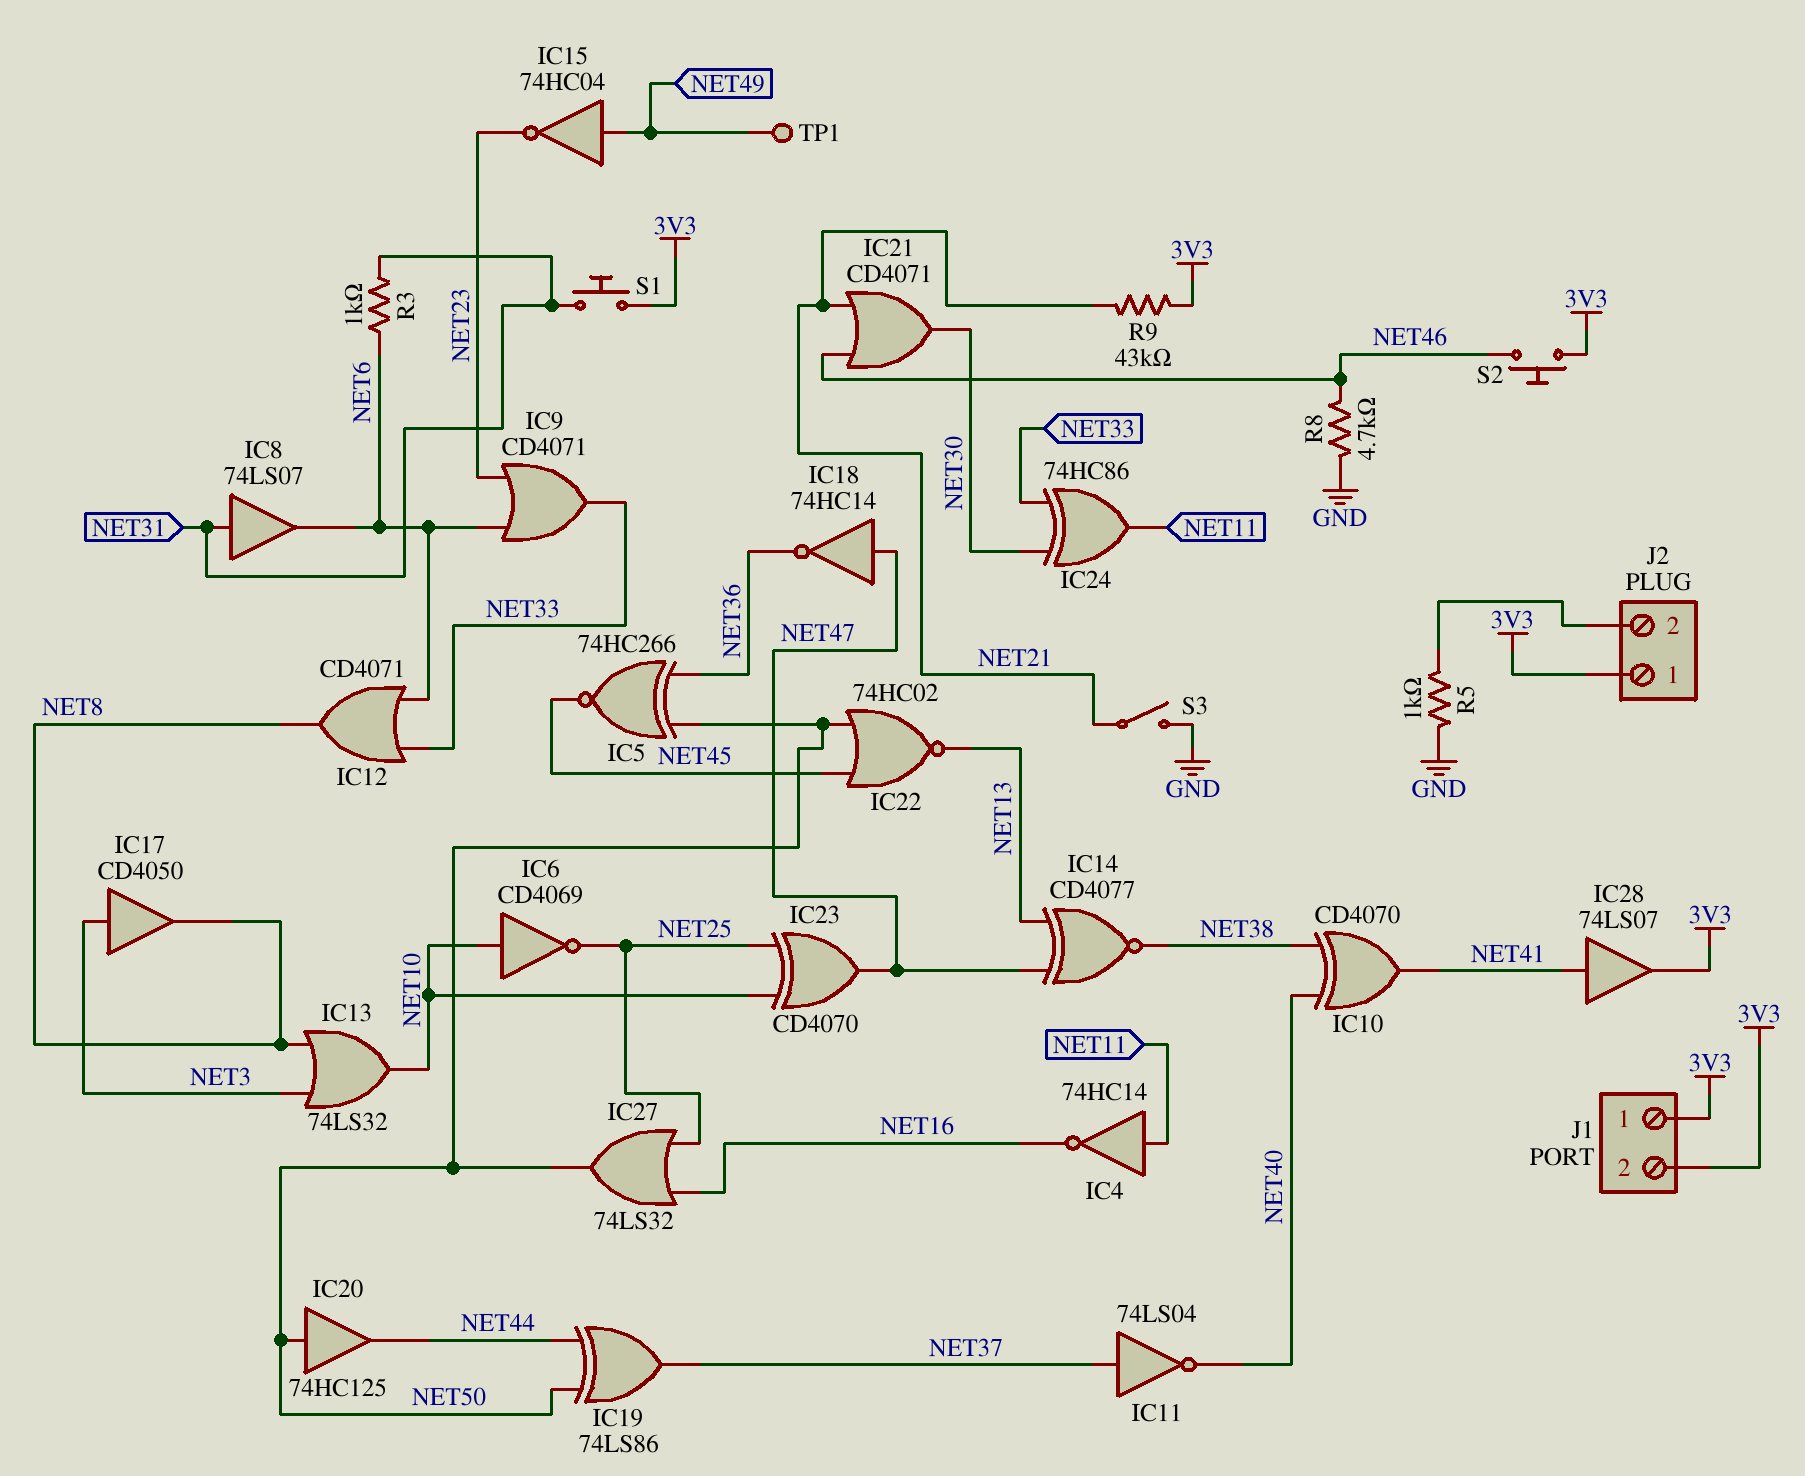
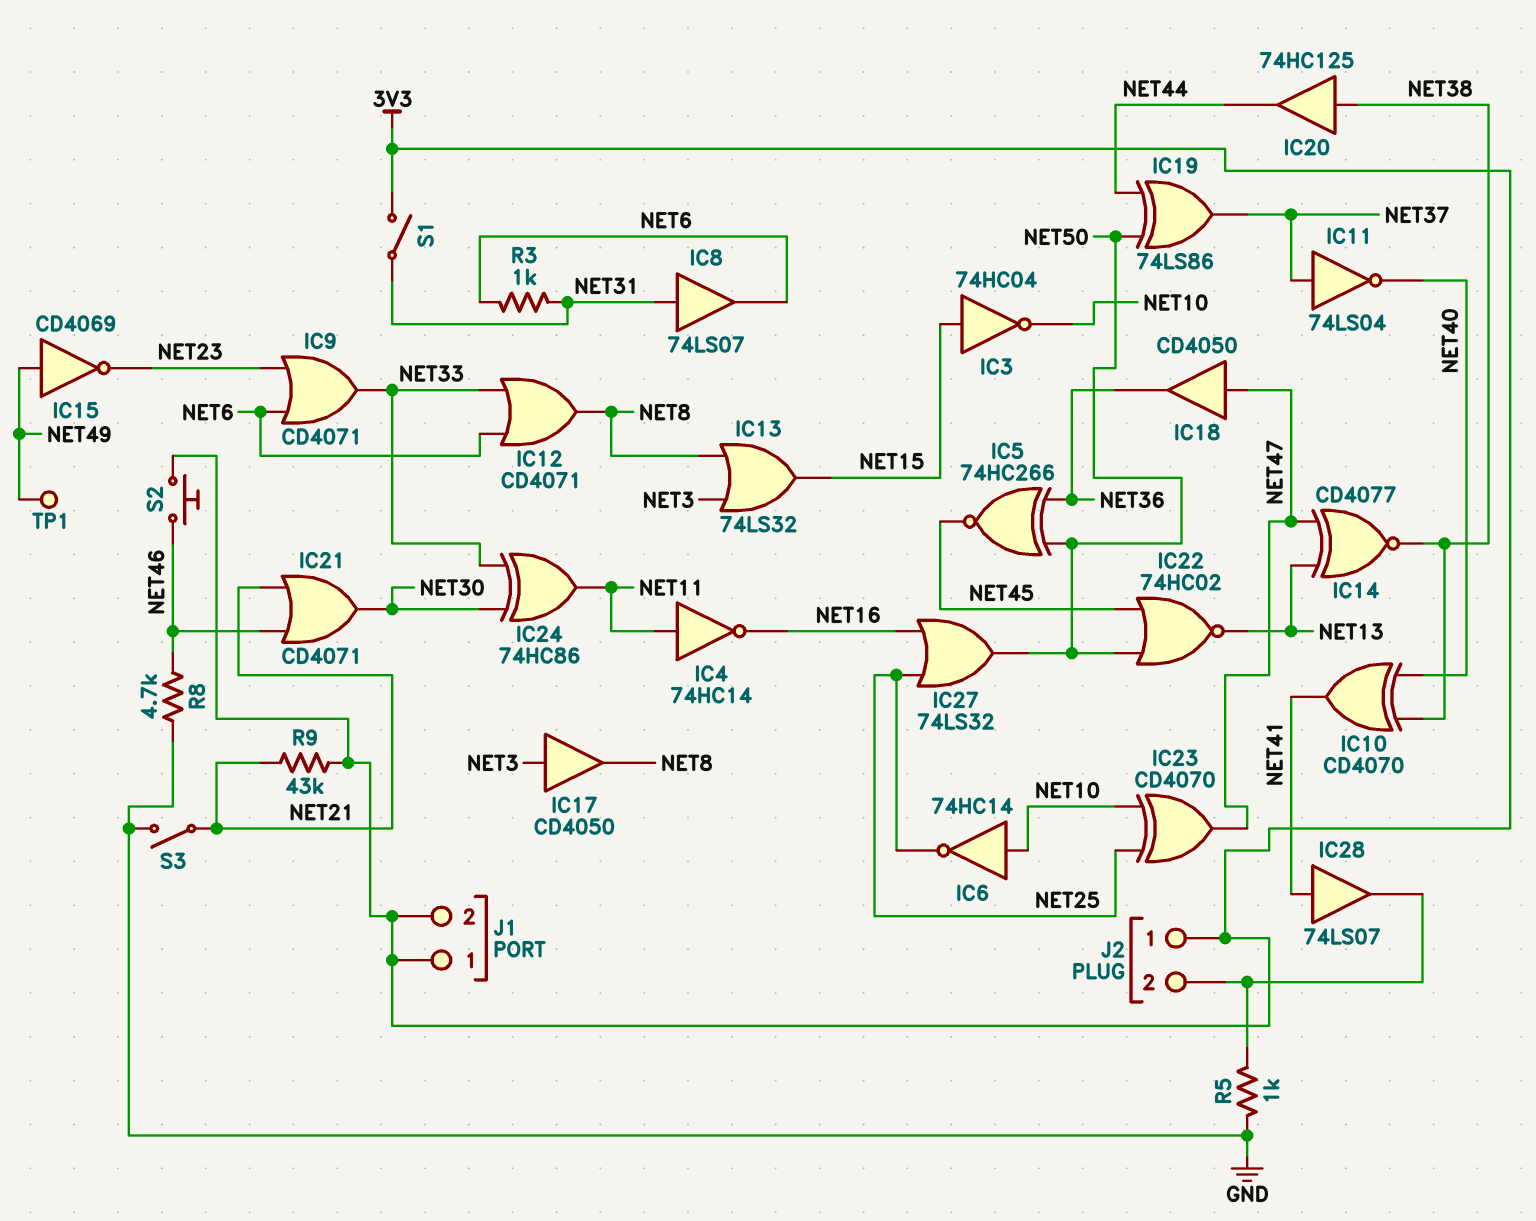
IC3: none -> NOT 74HC04 (in NET15, out NET10)
IC6: NOT CD4069 (in NET10, out NET25) -> NOT 74HC14 (in NET10, out NET25)
IC13: OR 74LS32 (in NET3, in NET8, out NET10) -> OR 74LS32 (in NET3, in NET8, out NET15)
IC15: NOT 74HC04 (in NET49, out NET23) -> NOT CD4069 (in NET49, out NET23)
IC18: NOT 74HC14 (in NET47, out NET36) -> buffer CD4050 (in NET47, out NET36)
IC20: buffer 74HC125 (in NET50, out NET44) -> buffer 74HC125 (in NET38, out NET44)
IC28: buffer 74LS07 (in NET41, out 3V3) -> buffer 74LS07 (in NET41, out J2/2)
S1: button (3V3, NET31) -> switch (3V3, NET31)

